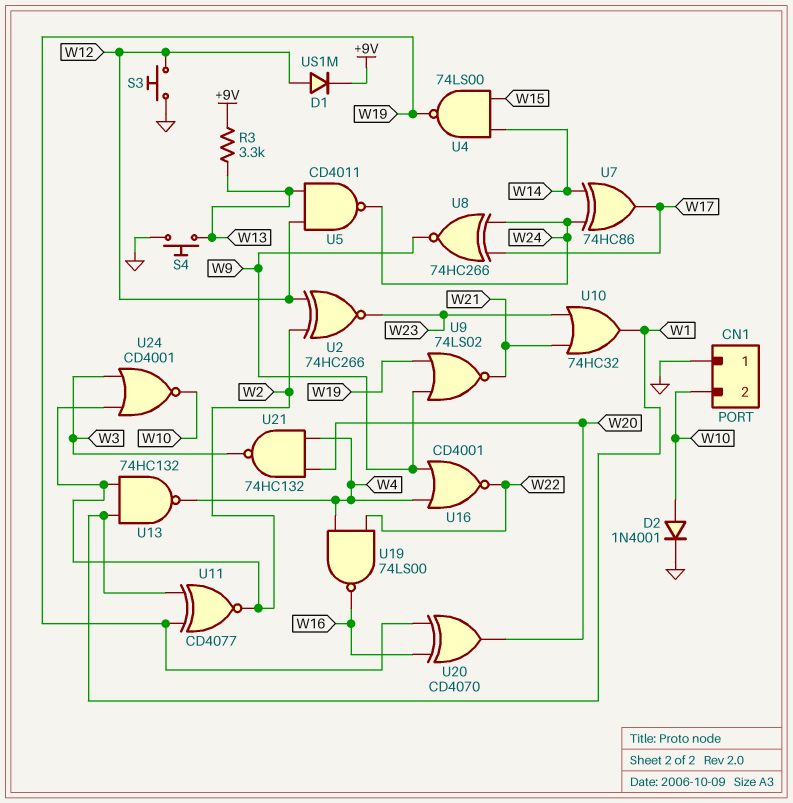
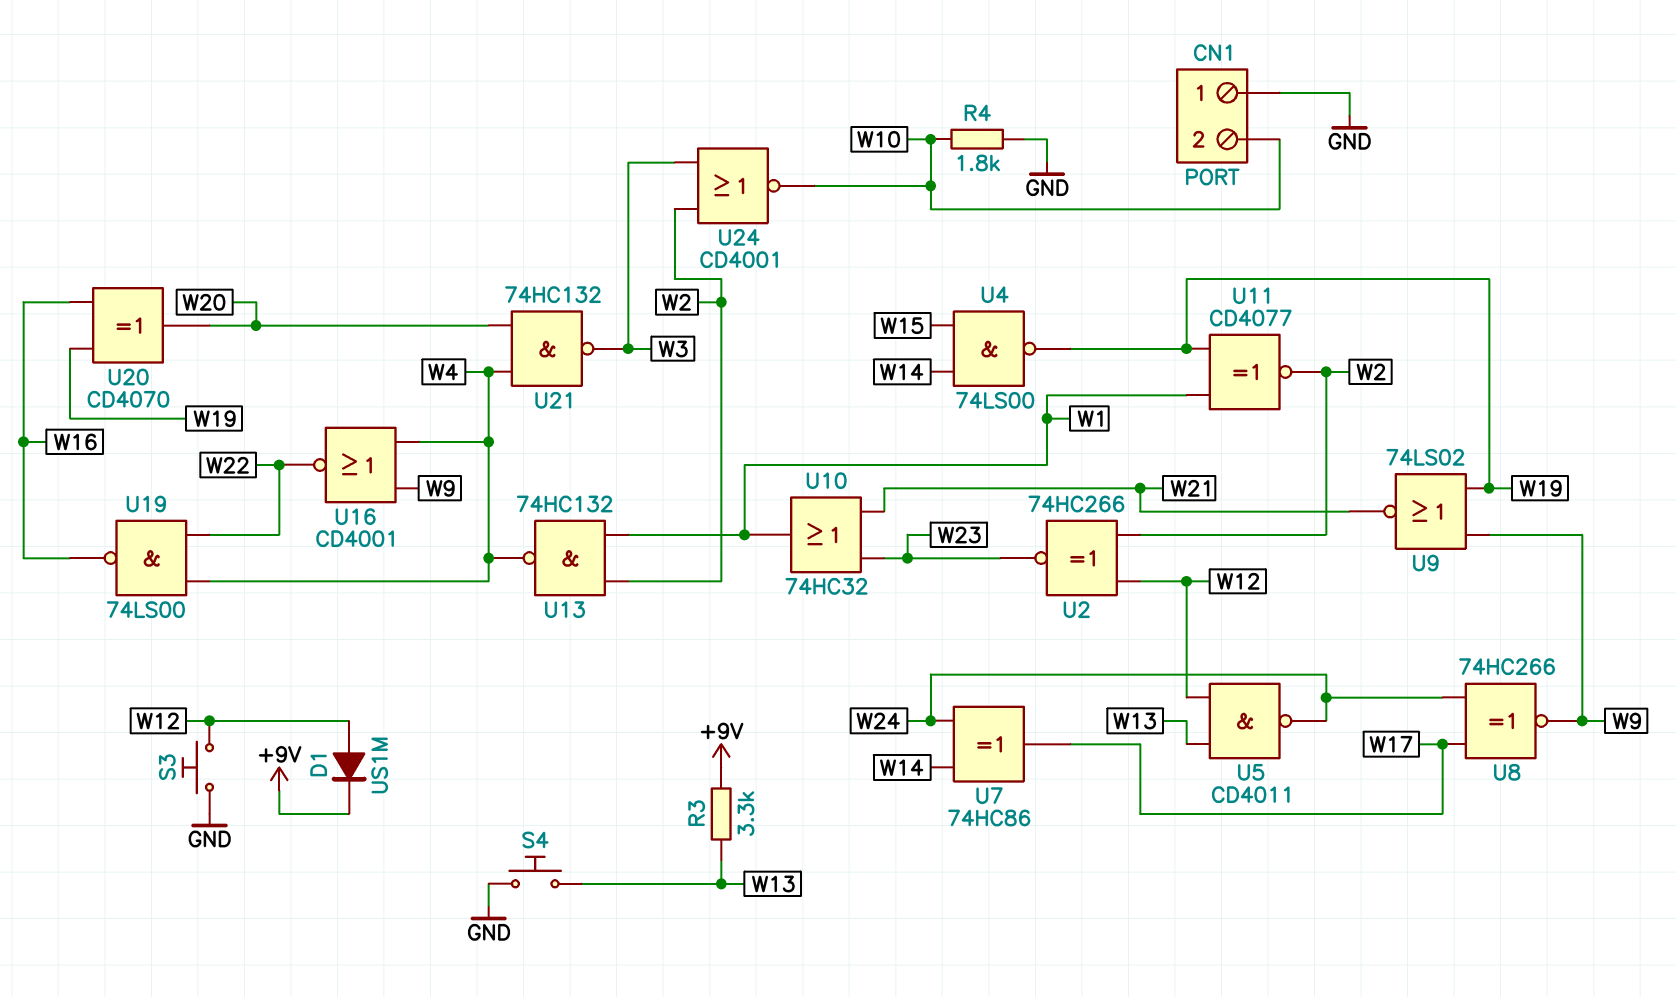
D2: diode 1N4001 (A W10, K GND) -> none
R4: none -> 1.8k (GND, W10)

